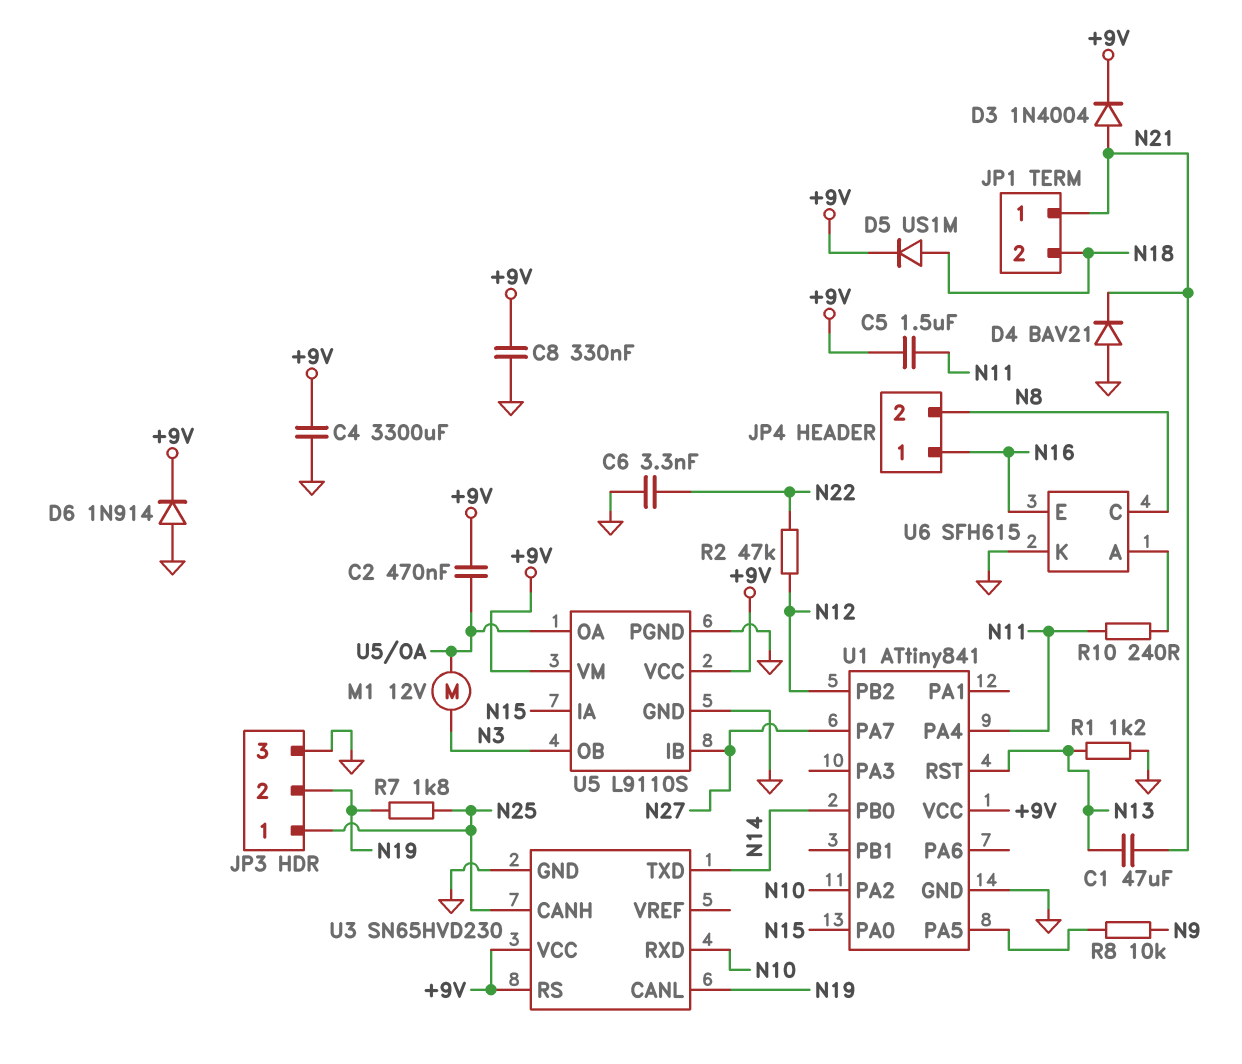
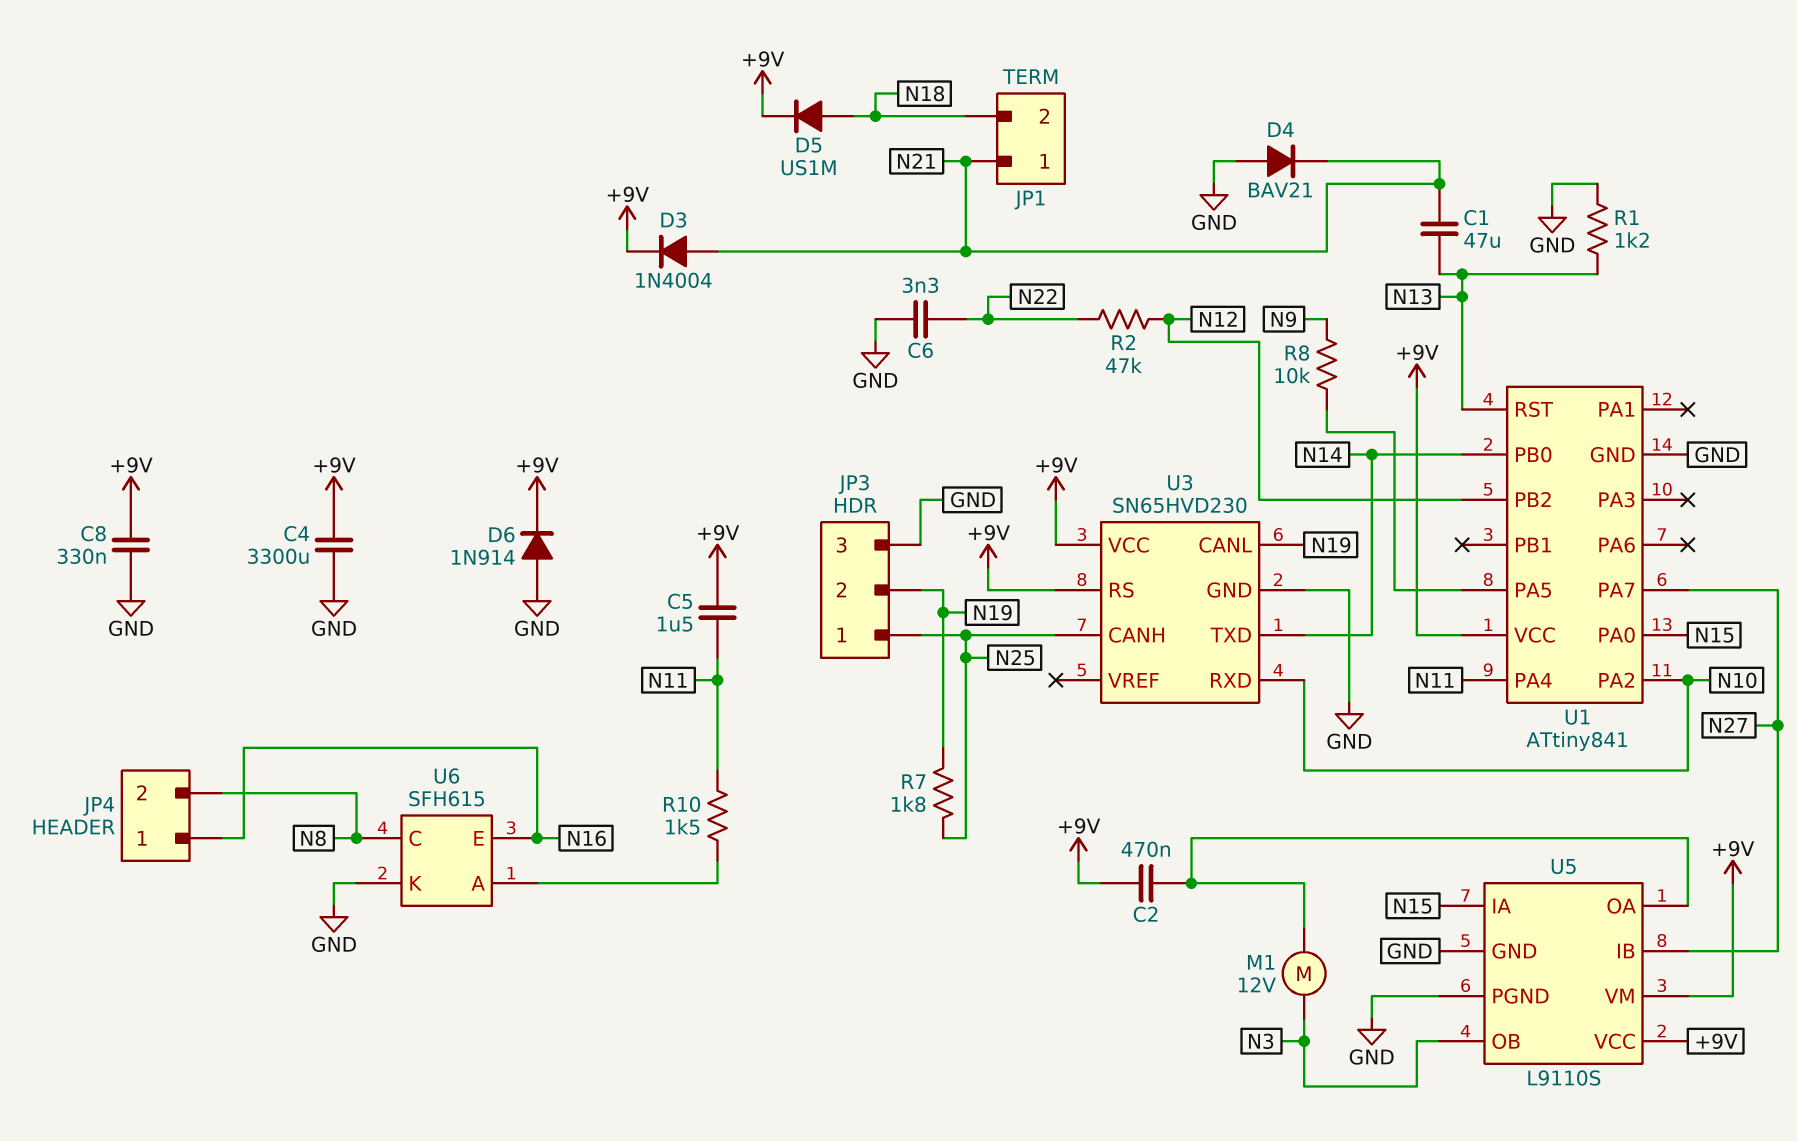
R10: 240 (N11, U6/A) -> 1.5k (N11, U6/A)

